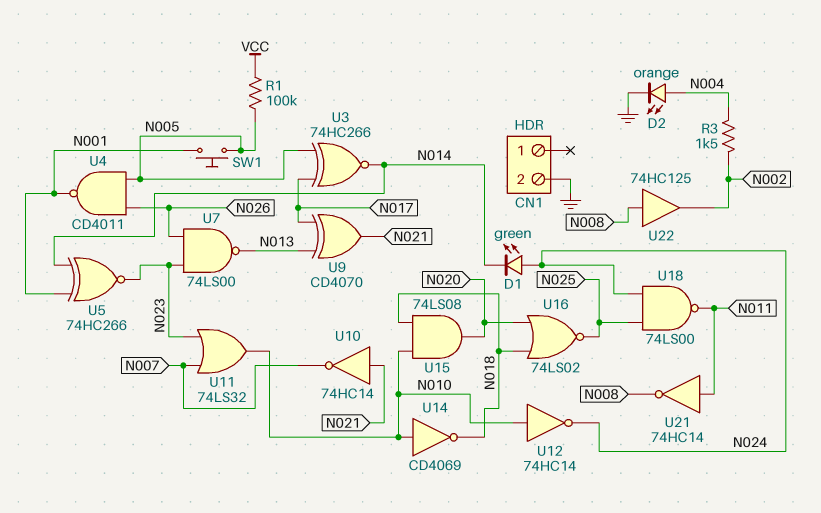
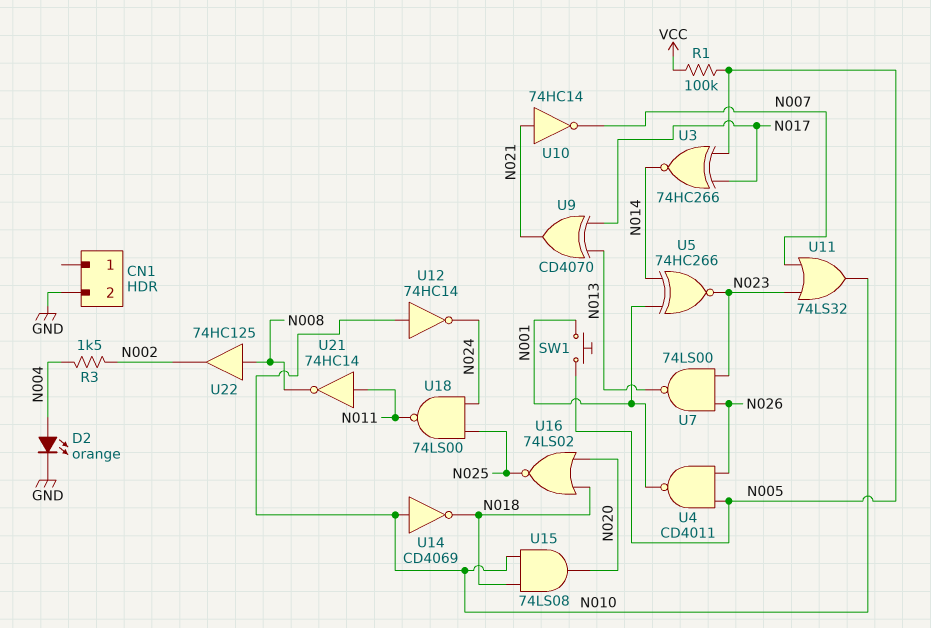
D1: LED green (A N024, K N014) -> none

